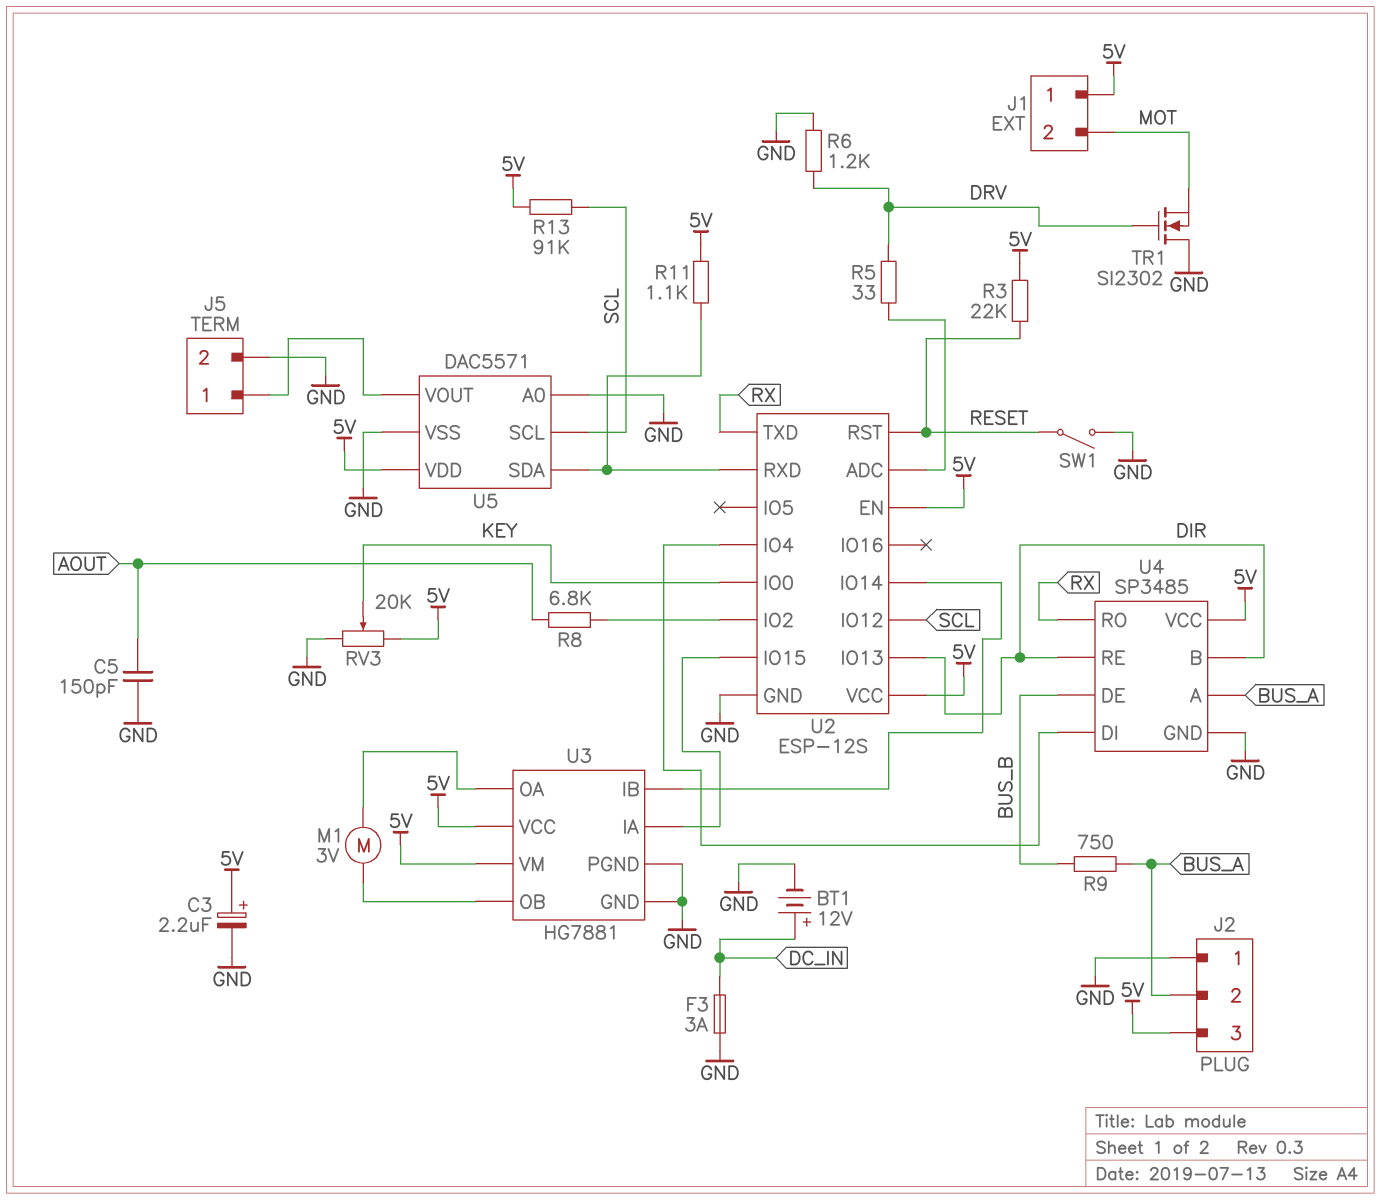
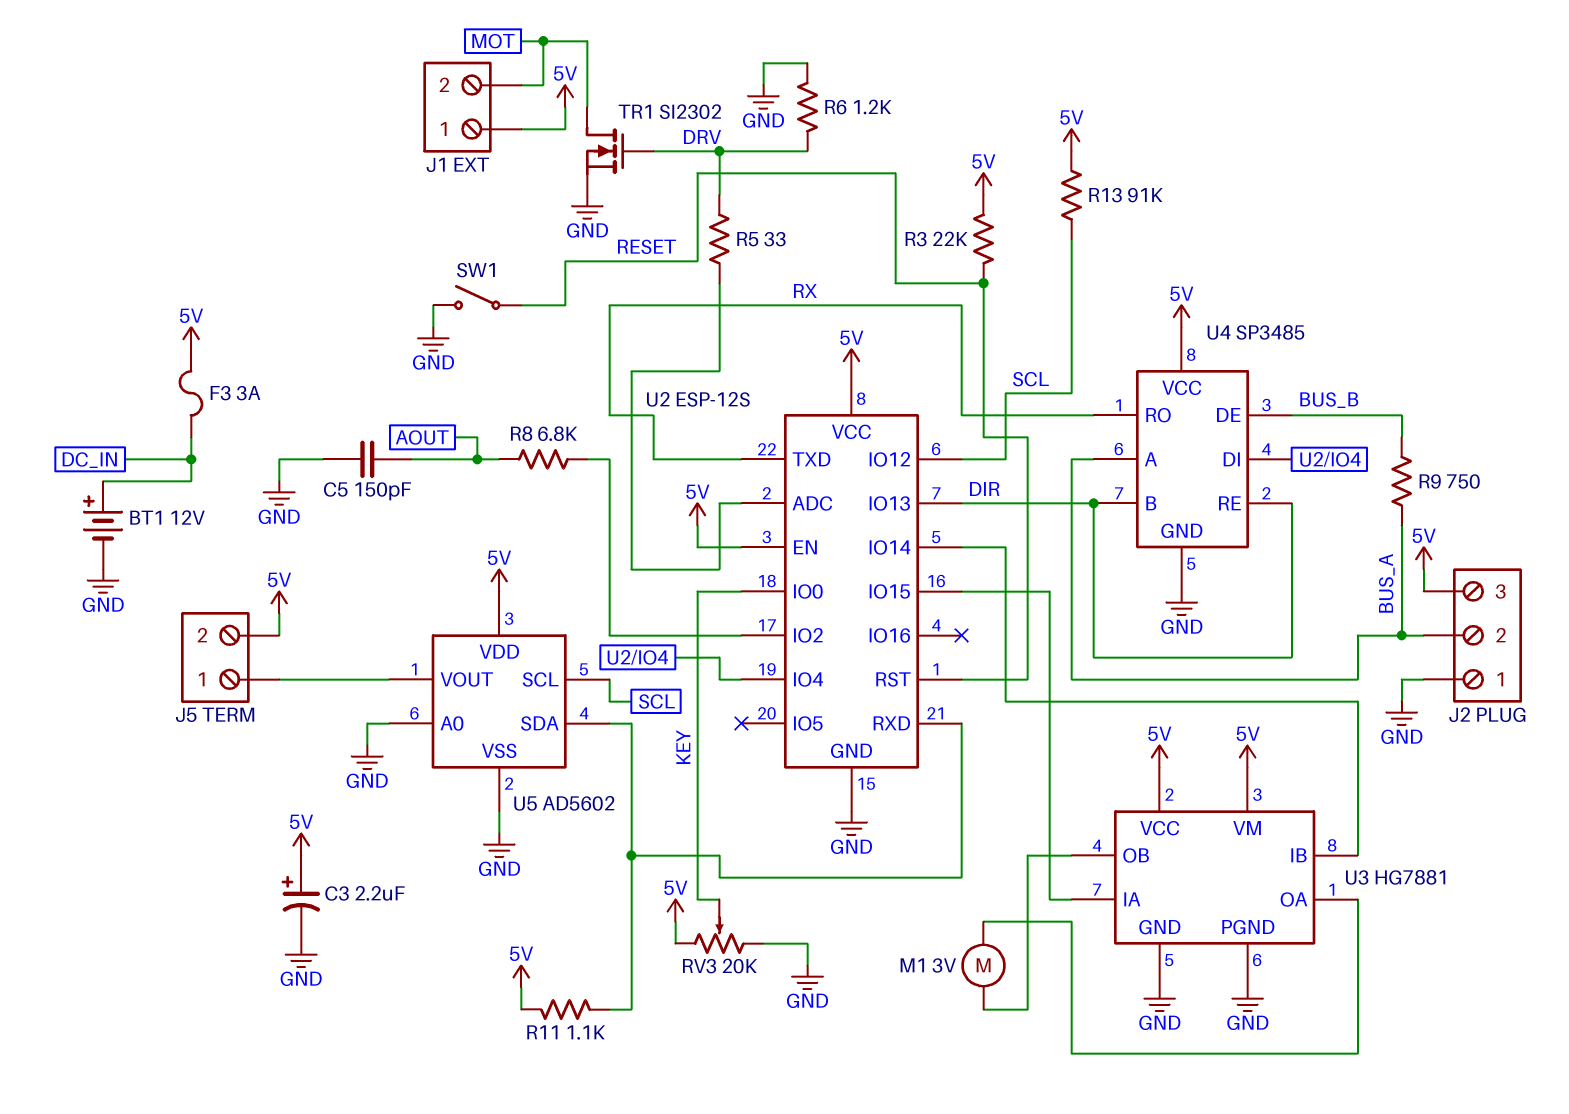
F3: 3A (DC_IN, GND) -> 3A (5V, DC_IN)
J5 pin 2: GND -> 5V
TR1: NMOS SI2302 (G DRV, D GND, S MOT) -> NMOS SI2302 (G DRV, D MOT, S GND)
U5: DAC5571 -> AD5602

